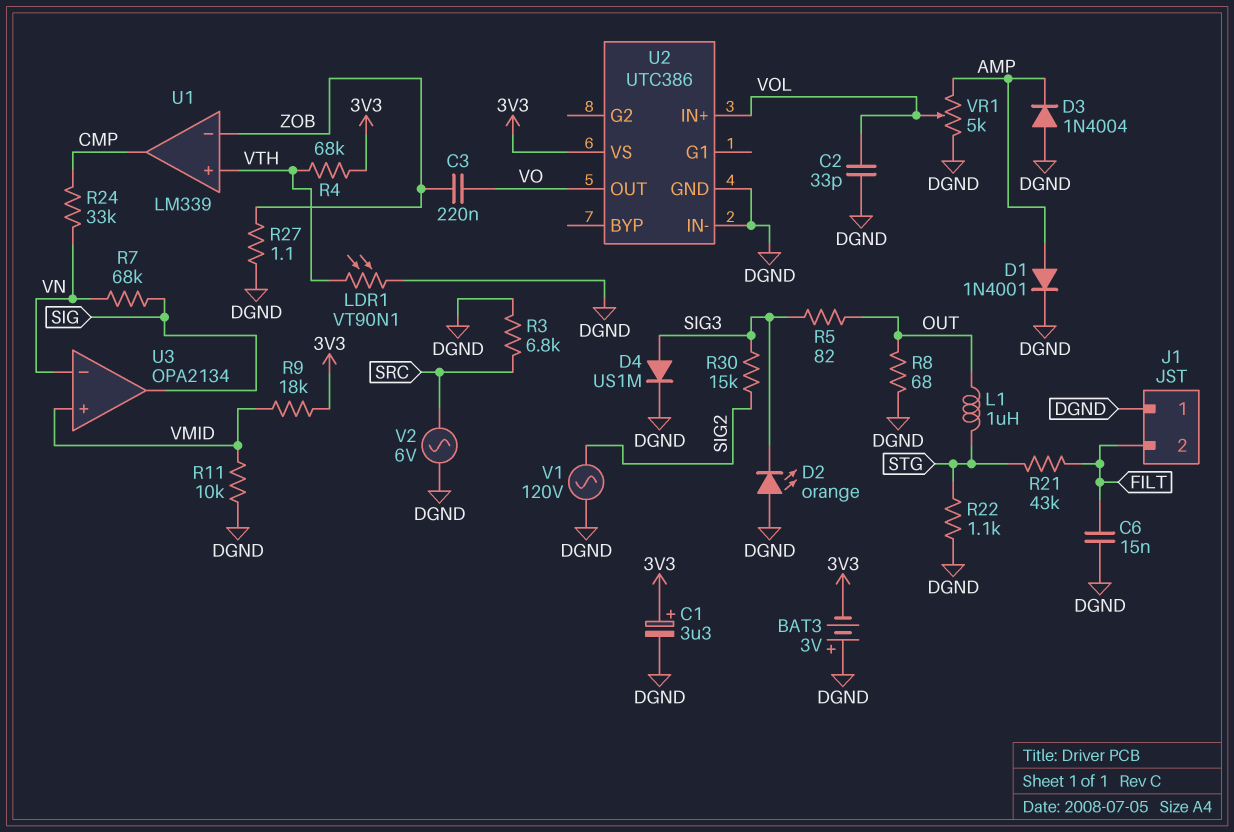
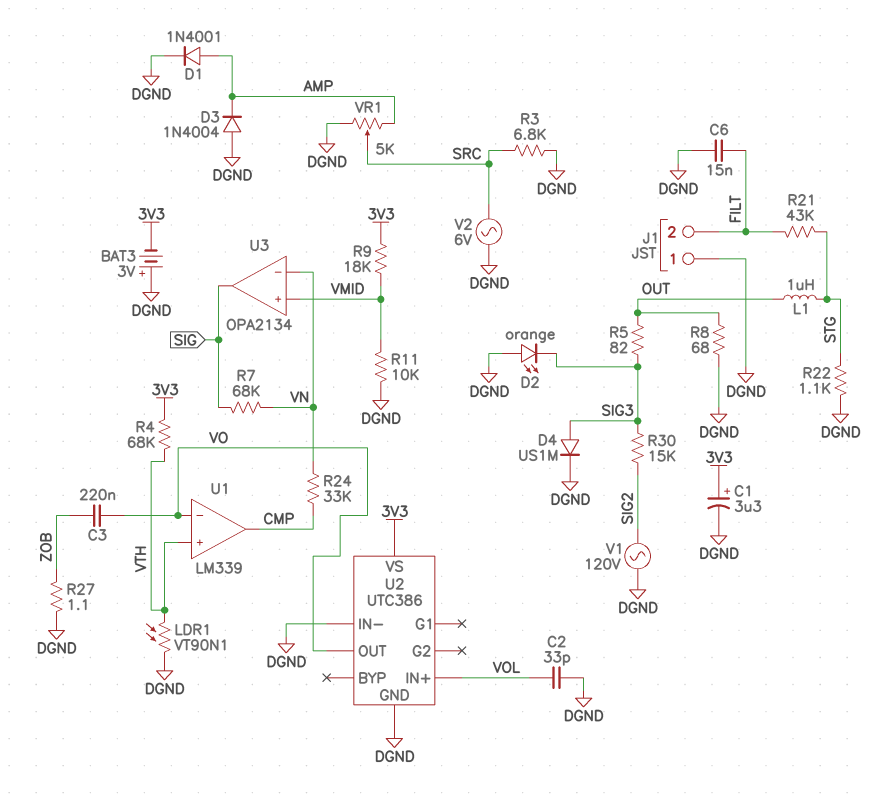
U1 pin in-: ZOB -> VO
VR1: 5k (AMP, DGND, wiper VOL) -> 5k (AMP, DGND, wiper SRC)

